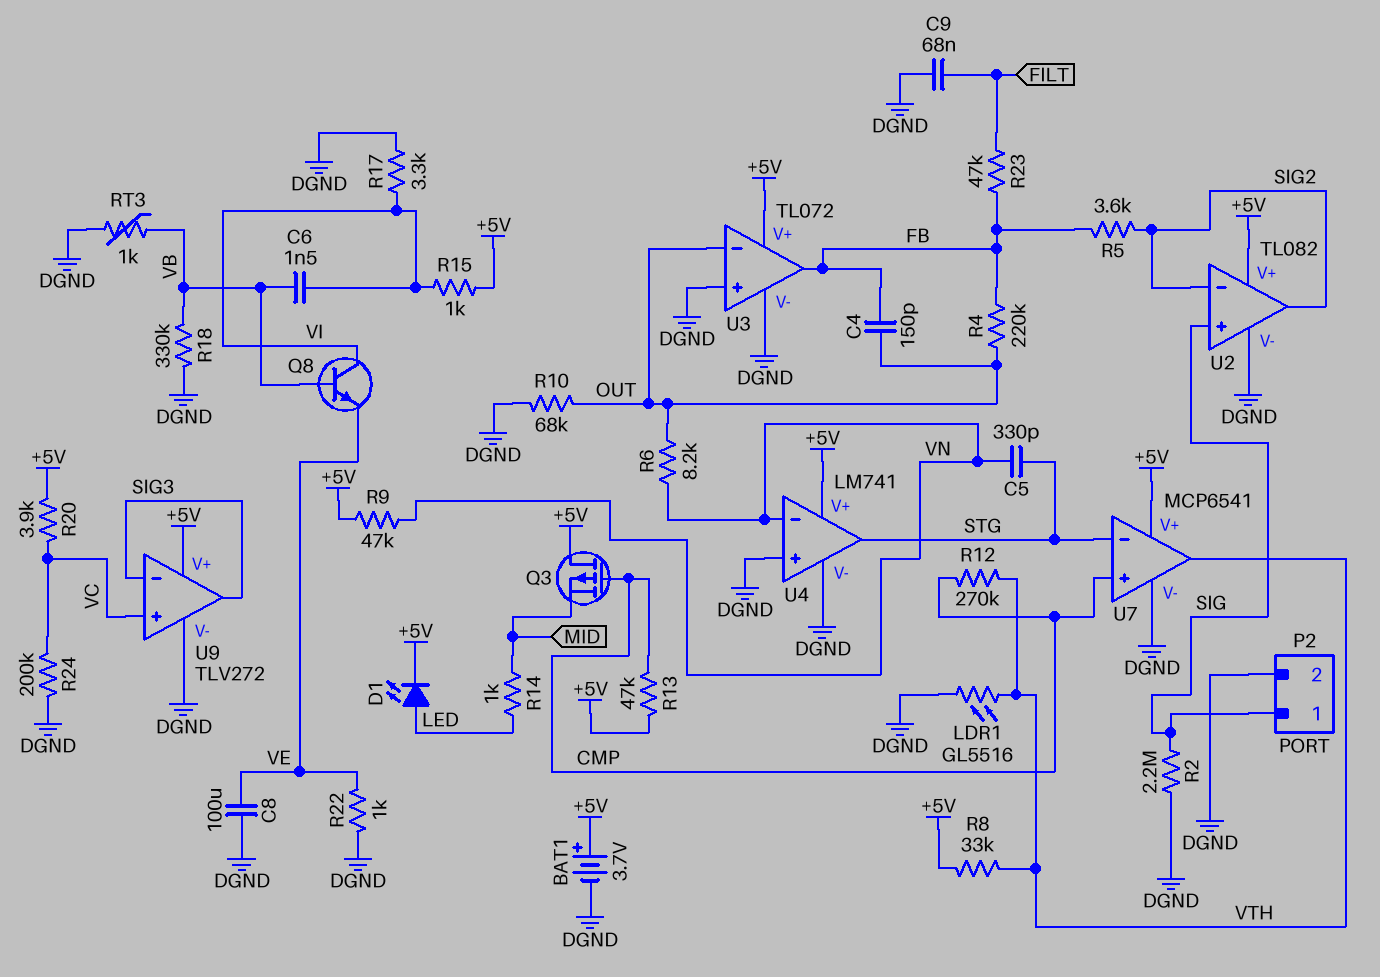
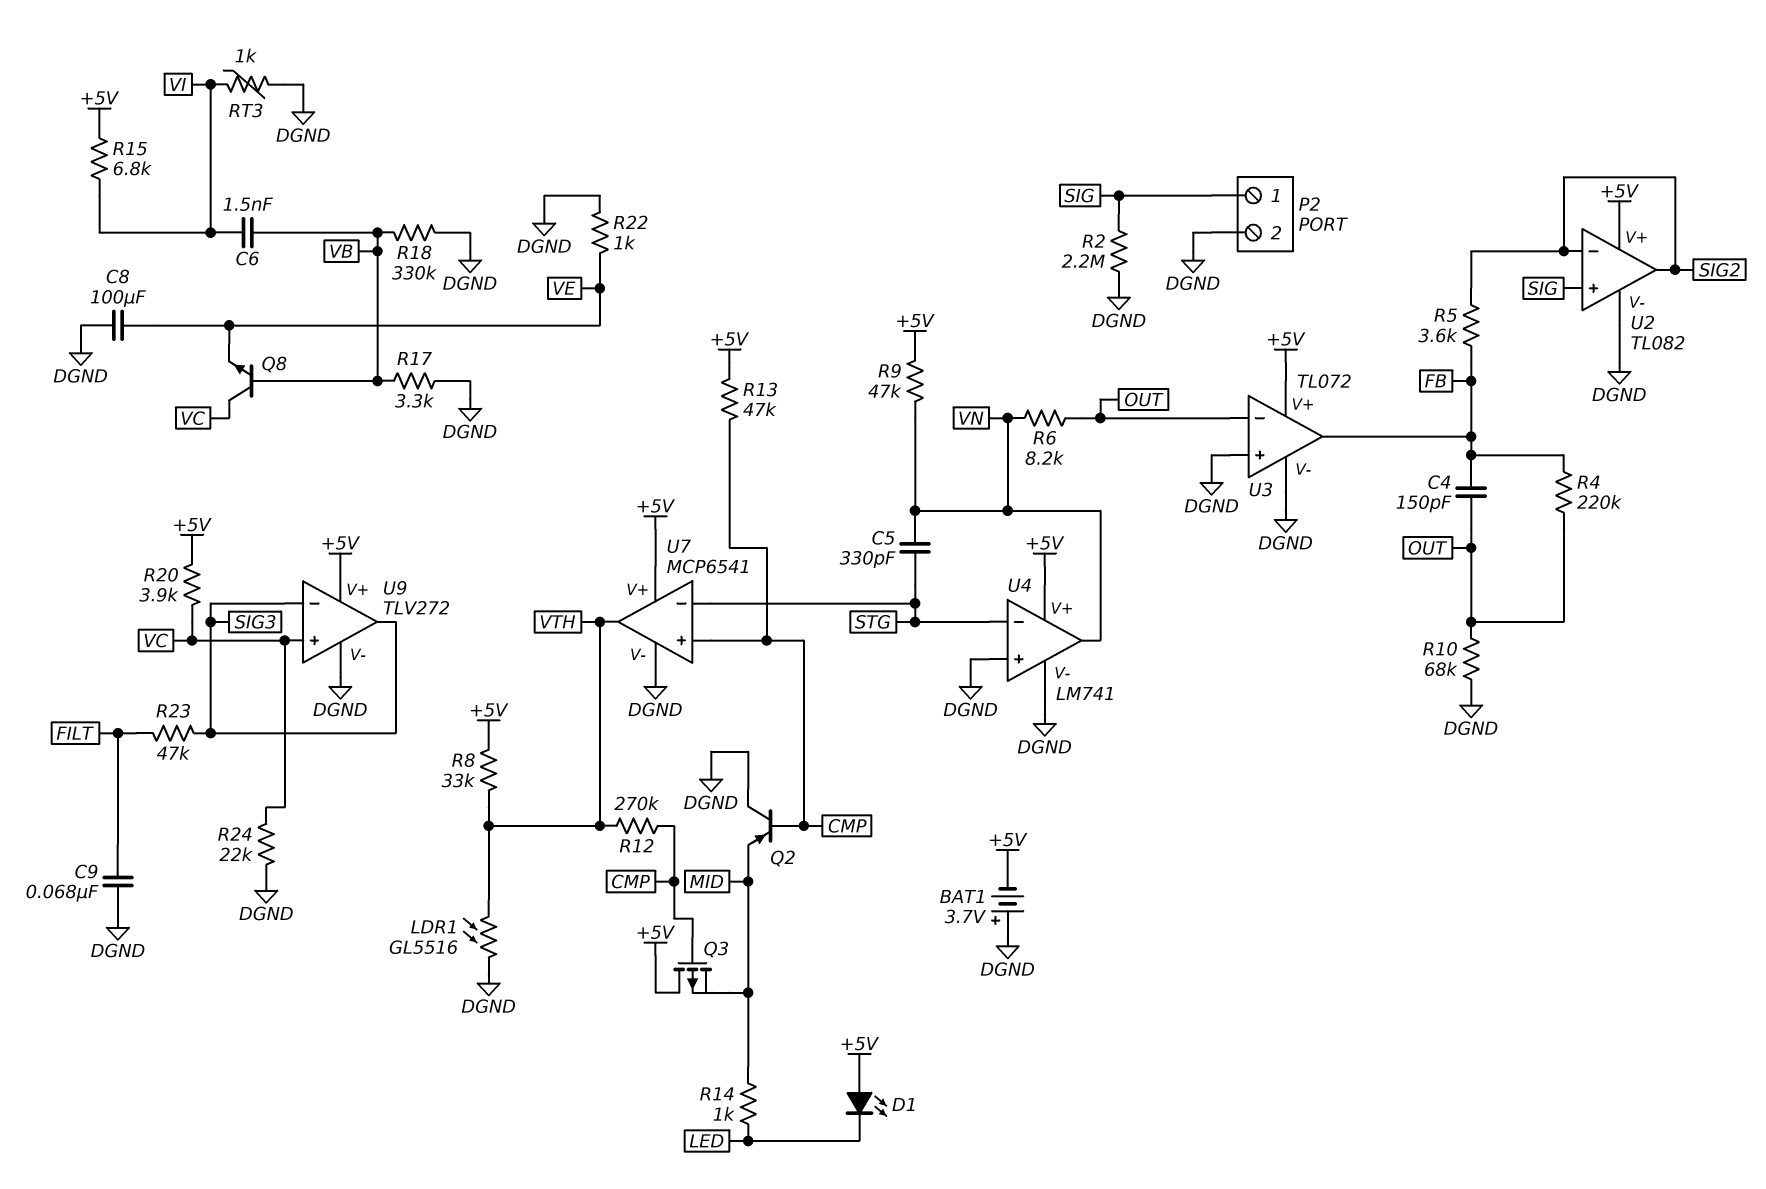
BAT1: 3.7V (plus +5V, minus DGND) -> 3.7V (plus DGND, minus +5V)
D1: LED (A LED, K +5V) -> LED (A +5V, K LED)
Q2: none -> PNP (B CMP, C DGND, E MID)
Q8: NPN (B VB, C VI, E VE) -> NPN (B VB, C VC, E VE)
R15: 1k (+5V, VI) -> 6.8k (+5V, VI)
R17: 3.3k (DGND, VI) -> 3.3k (DGND, VB)
R23: 47k (FB, FILT) -> 47k (FILT, SIG3)
R24: 200k (DGND, VC) -> 22k (DGND, VC)
RT3: 1k (DGND, VB) -> 1k (DGND, VI)
U4 pin in-: VN -> STG
U4 pin out: STG -> VN

